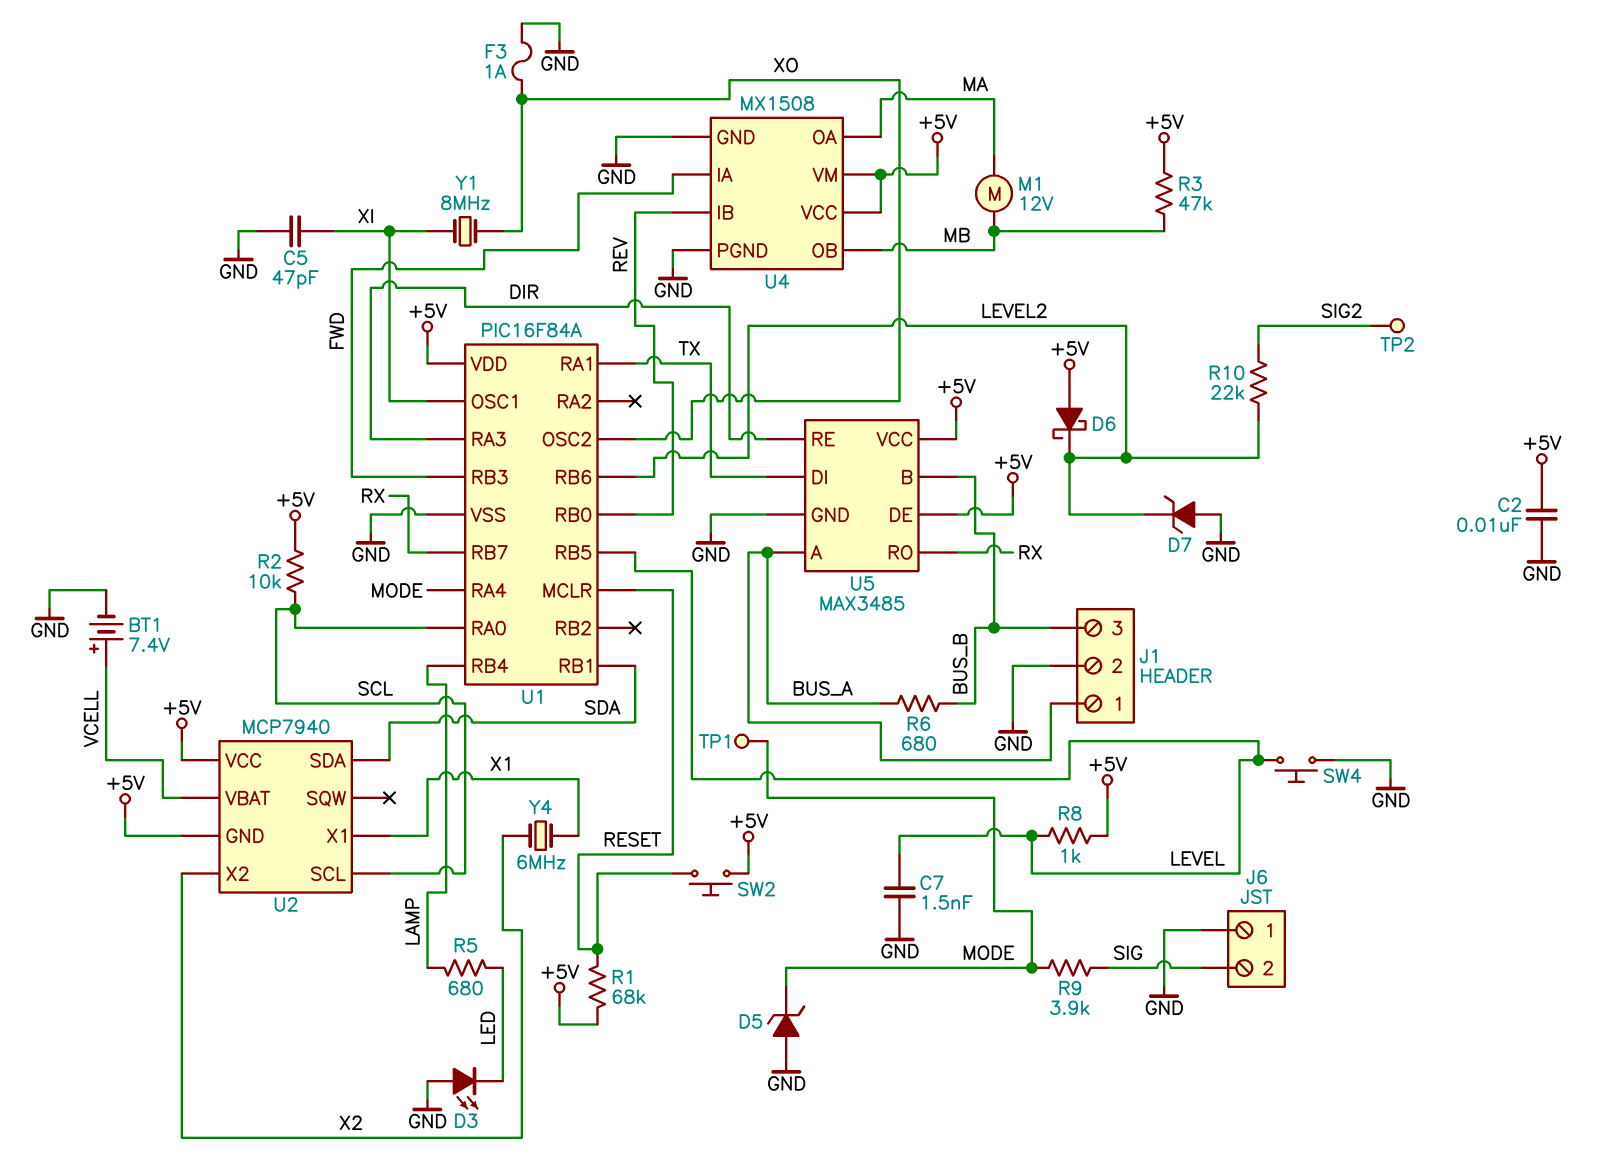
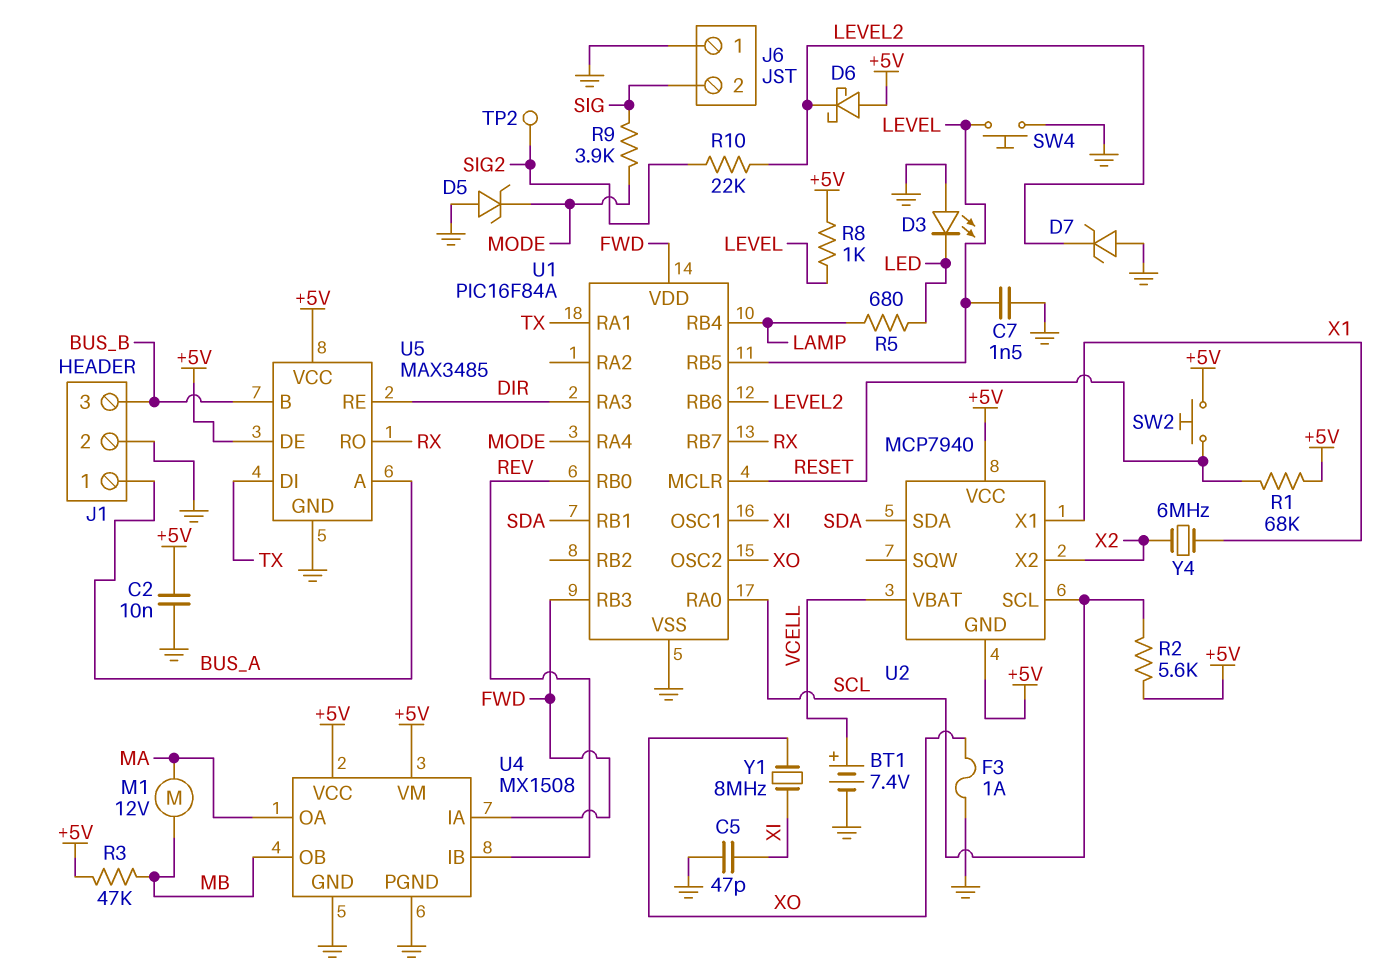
R2: 10k (+5V, SCL) -> 5.6k (+5V, SCL)
R6: 680 (BUS_A, BUS_B) -> none
TP1: test point (MODE) -> none
U1 pin VDD: +5V -> FWD

